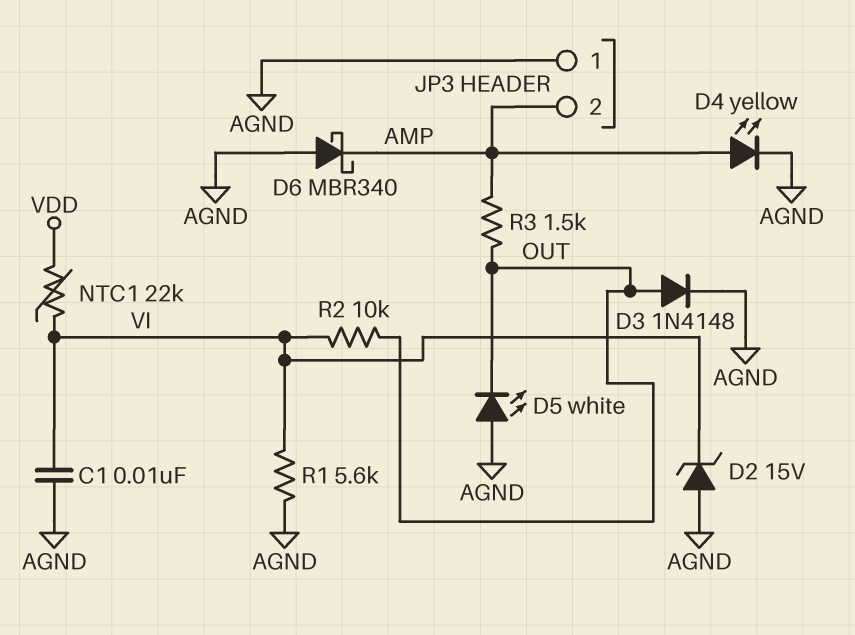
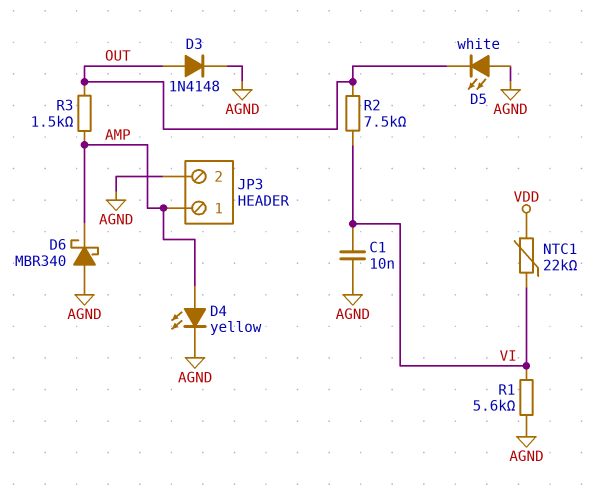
D2: zener 15V (A AGND, K VI) -> none
JP3 pin 1: AGND -> AMP
JP3 pin 2: AMP -> AGND
R2: 10k (OUT, VI) -> 7.5k (OUT, VI)

